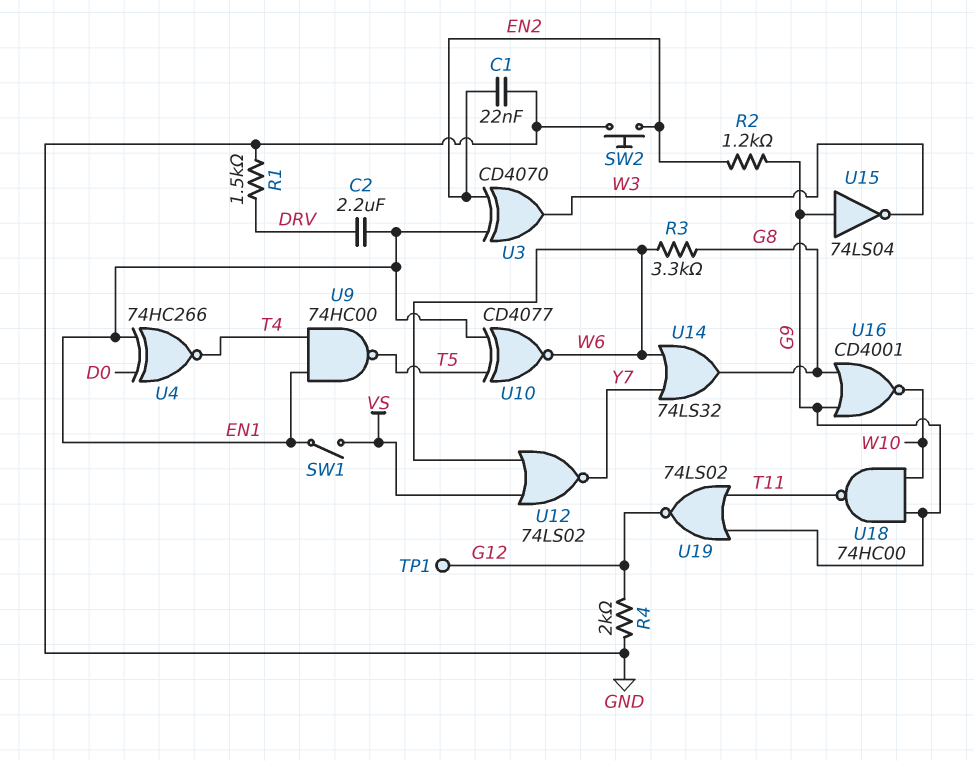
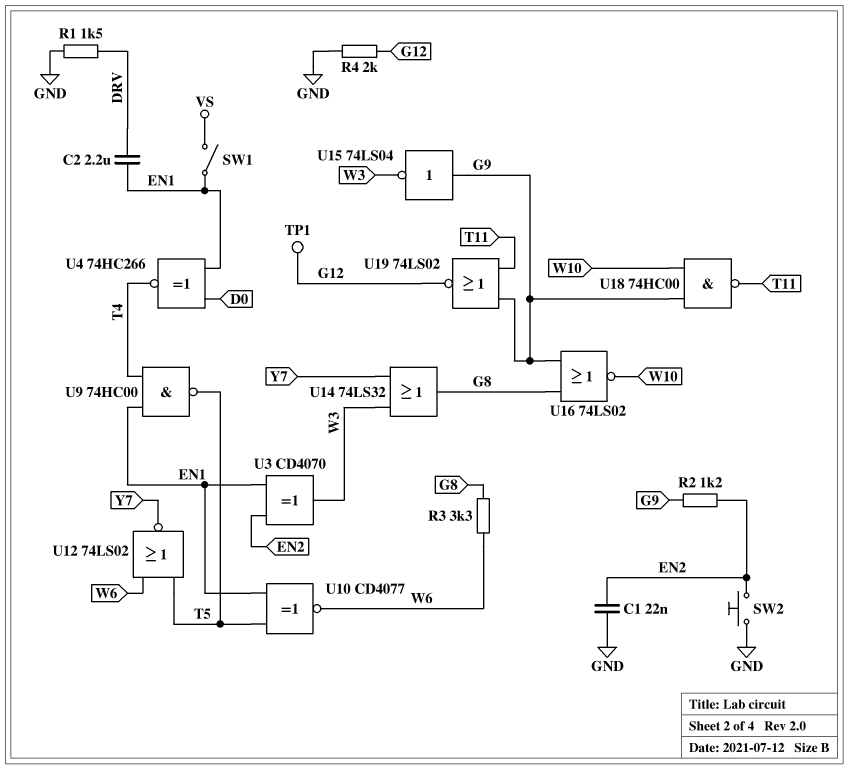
U12: NOR 74LS02 (in VS, in W6, out Y7) -> NOR 74LS02 (in T5, in W6, out Y7)
U14: OR 74LS32 (in W6, in Y7, out G8) -> OR 74LS32 (in W3, in Y7, out G8)
U16: NOR CD4001 (in G8, in G9, out W10) -> NOR 74LS02 (in G8, in G9, out W10)

